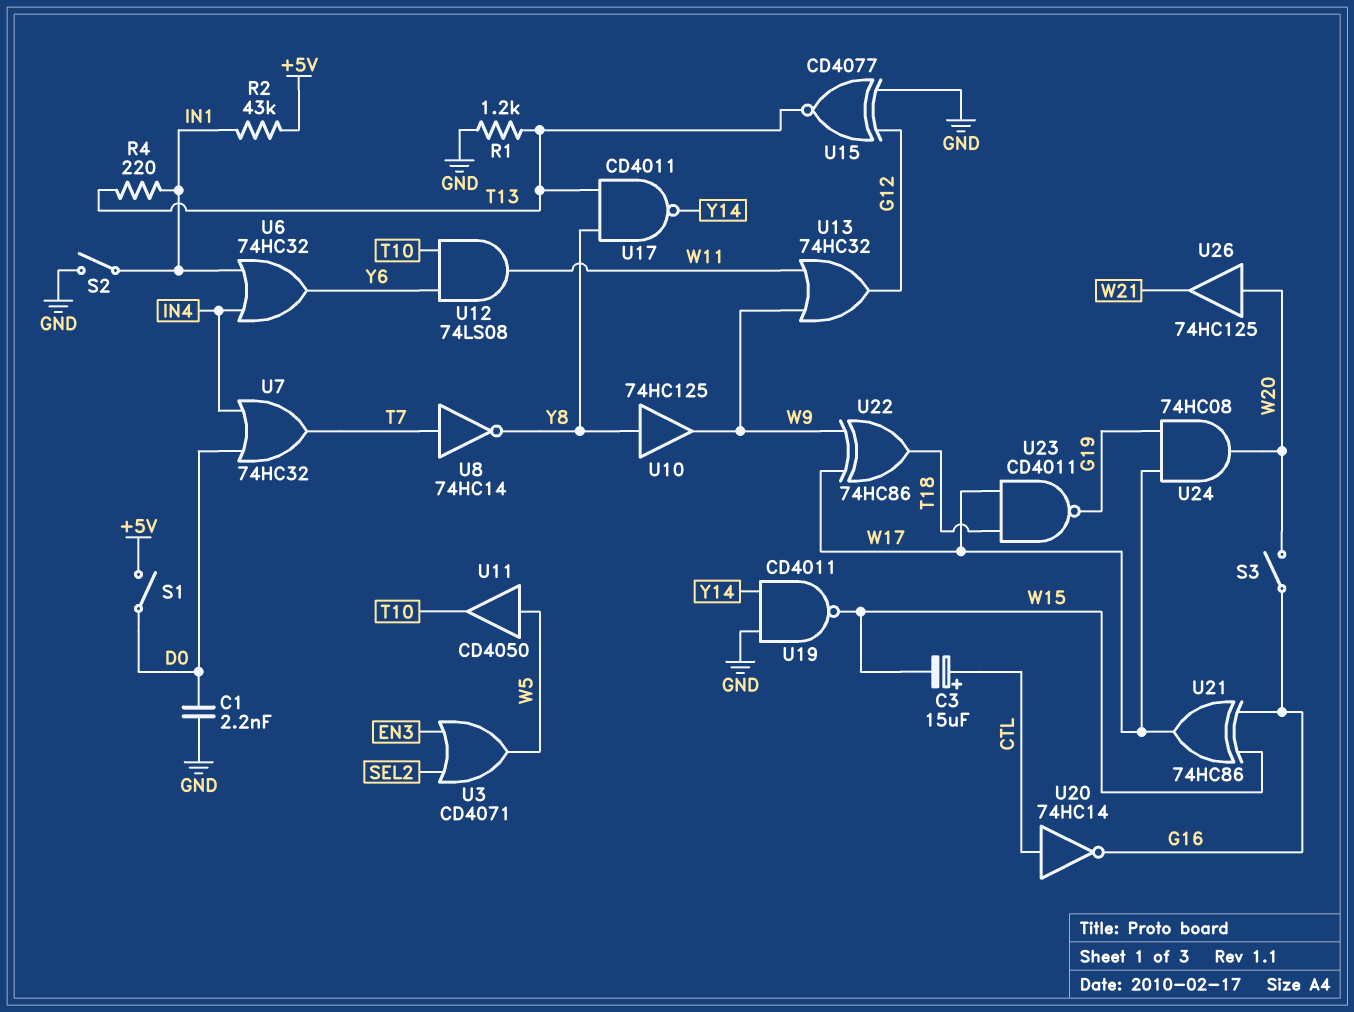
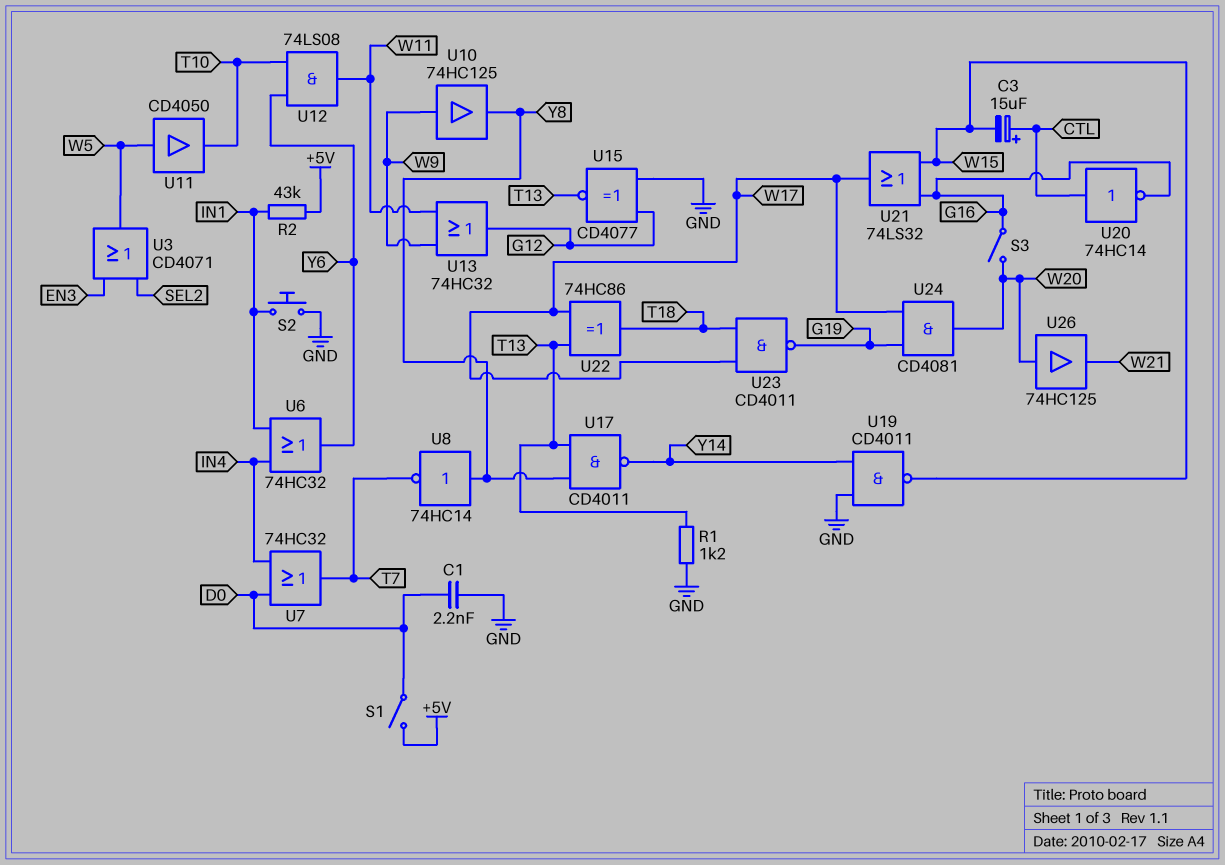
R4: 220 (IN1, T13) -> none
S2: switch (GND, IN1) -> button (GND, IN1)
U8: NOT 74HC14 (in T7, out Y8) -> NOT 74HC14 (in Y8, out T7)
U10: buffer 74HC125 (in Y8, out W9) -> buffer 74HC125 (in W9, out Y8)
U21: XOR 74HC86 (in G16, in W15, out W17) -> OR 74LS32 (in G16, in W15, out W17)
U22: XOR 74HC86 (in W9, in W17, out T18) -> XOR 74HC86 (in T13, in W17, out T18)
U24: AND 74HC08 (in G19, in W17, out W20) -> AND CD4081 (in G19, in W17, out W20)

